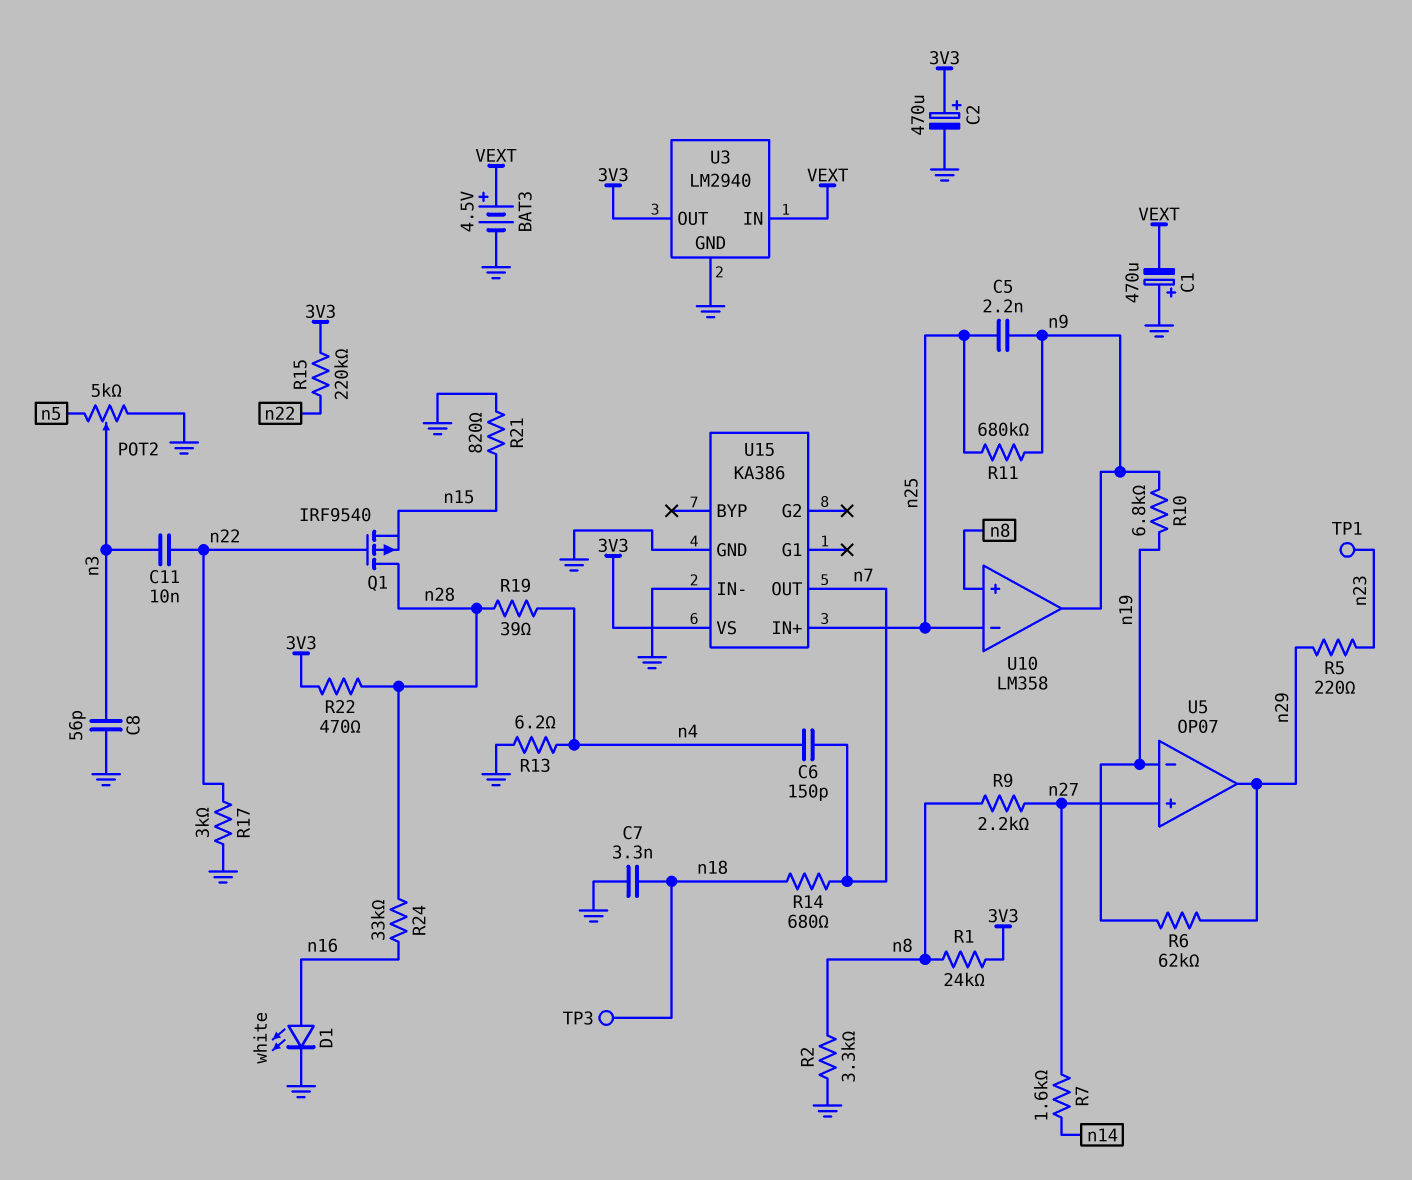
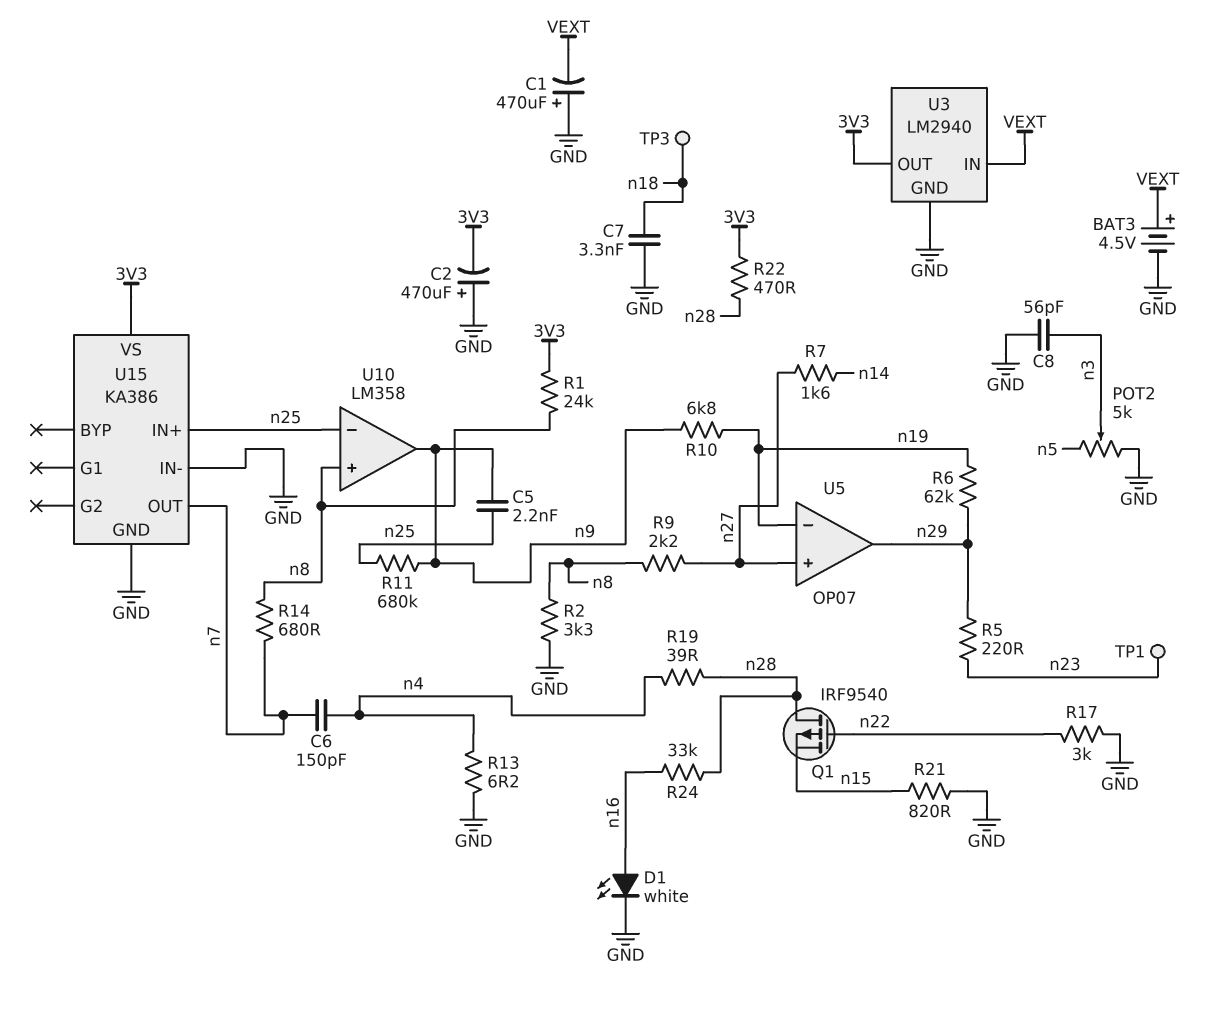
C2: 470uF (plus 3V3, minus GND) -> 470uF (plus GND, minus 3V3)
C11: 10nF (n3, n22) -> none
R14: 680 (n7, n18) -> 680 (n7, n8)
R15: 220k (3V3, n22) -> none

